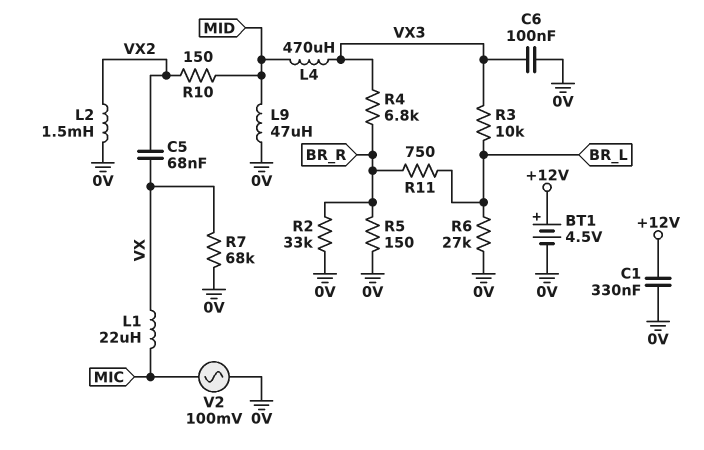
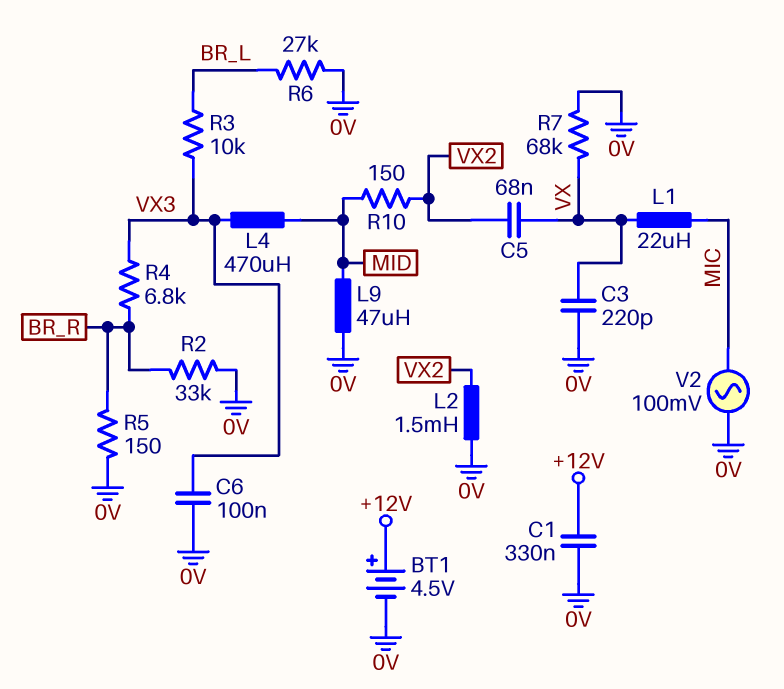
C3: none -> 220pF (0V, VX)
R11: 750 (BR_L, BR_R) -> none

